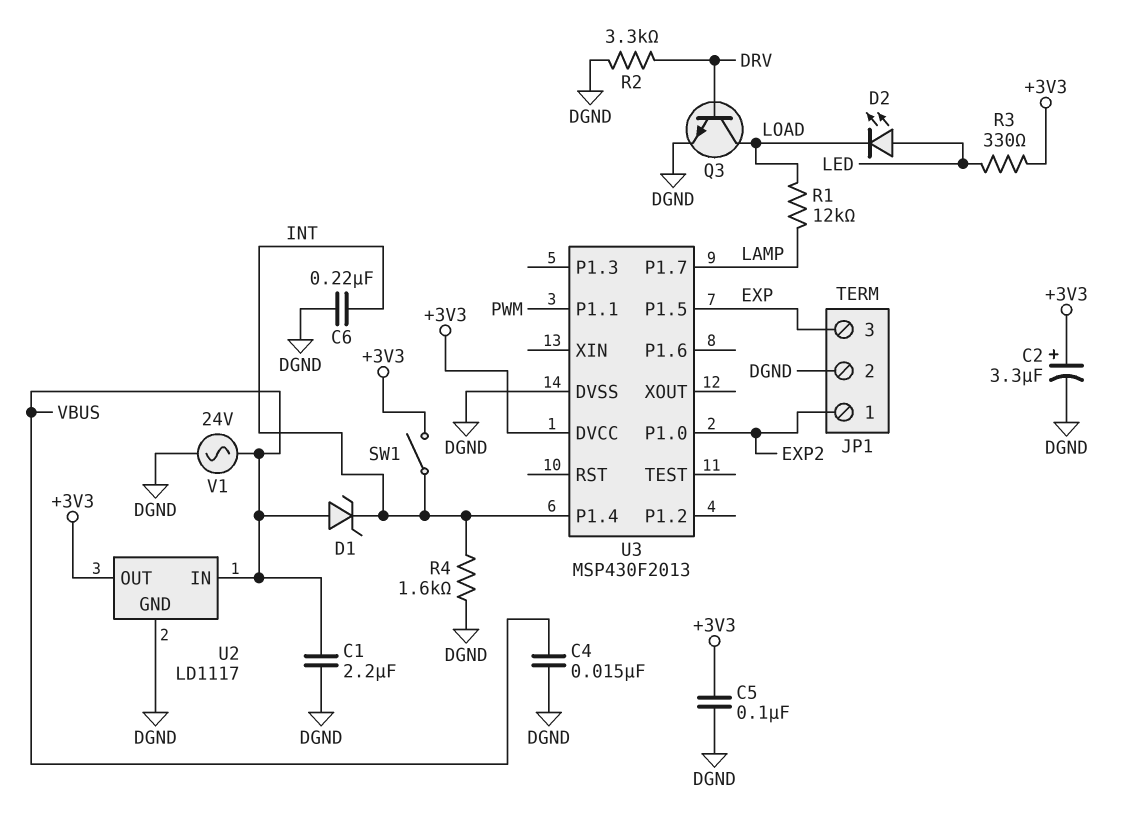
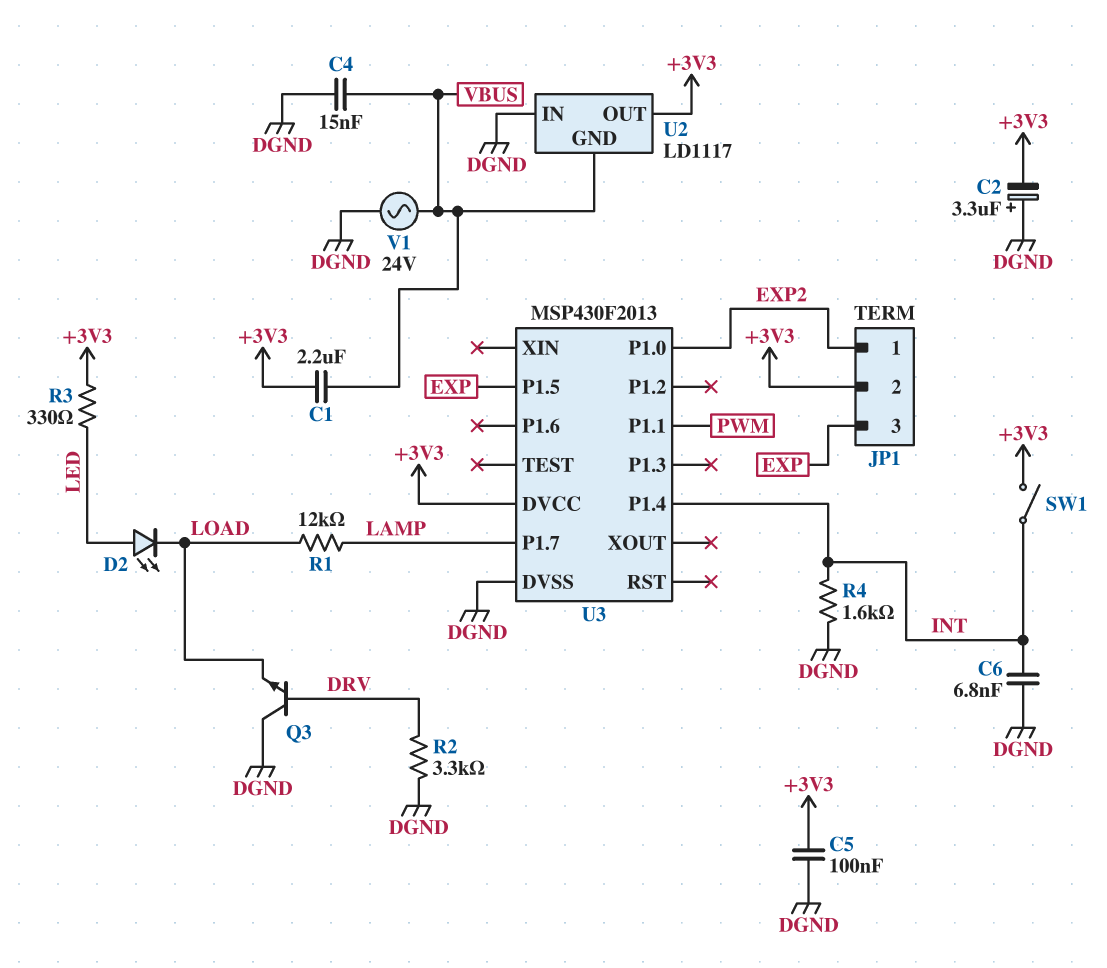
C1: 2.2uF (DGND, VBUS) -> 2.2uF (+3V3, VBUS)
C2: 3.3uF (plus +3V3, minus DGND) -> 3.3uF (plus DGND, minus +3V3)
C6: 220nF (DGND, INT) -> 6.8nF (DGND, INT)
D1: zener (A VBUS, K INT) -> none
JP1 pin 2: DGND -> +3V3
Q3: NPN (B DRV, C LOAD, E DGND) -> NPN (B DRV, C DGND, E LOAD)
U2 pin GND: DGND -> VBUS
U2 pin IN: VBUS -> DGND

